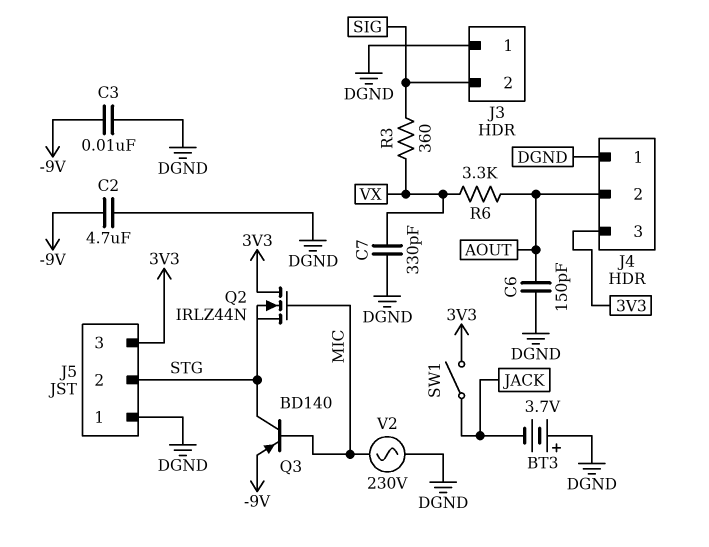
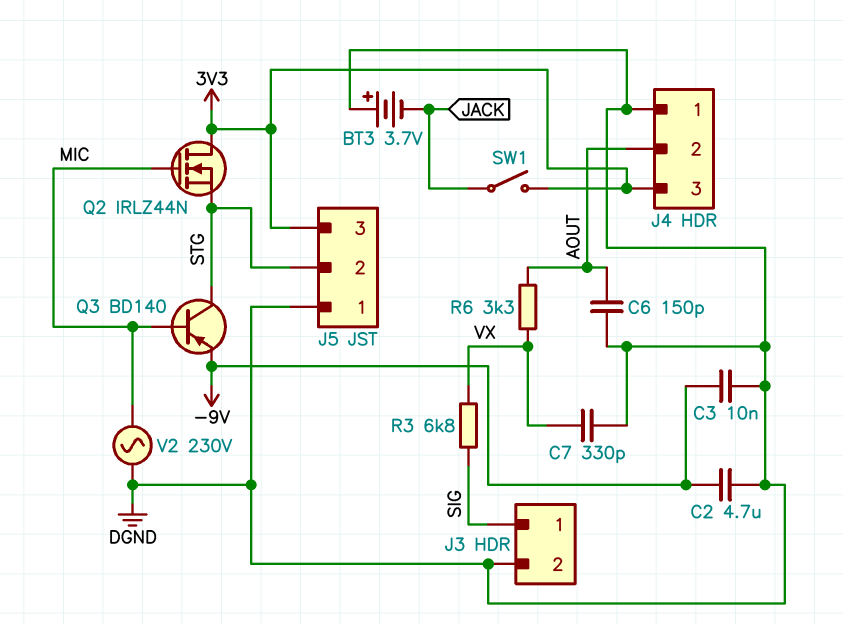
J3 pin 1: DGND -> SIG
J3 pin 2: SIG -> DGND
R3: 360 (SIG, VX) -> 6.8k (SIG, VX)

